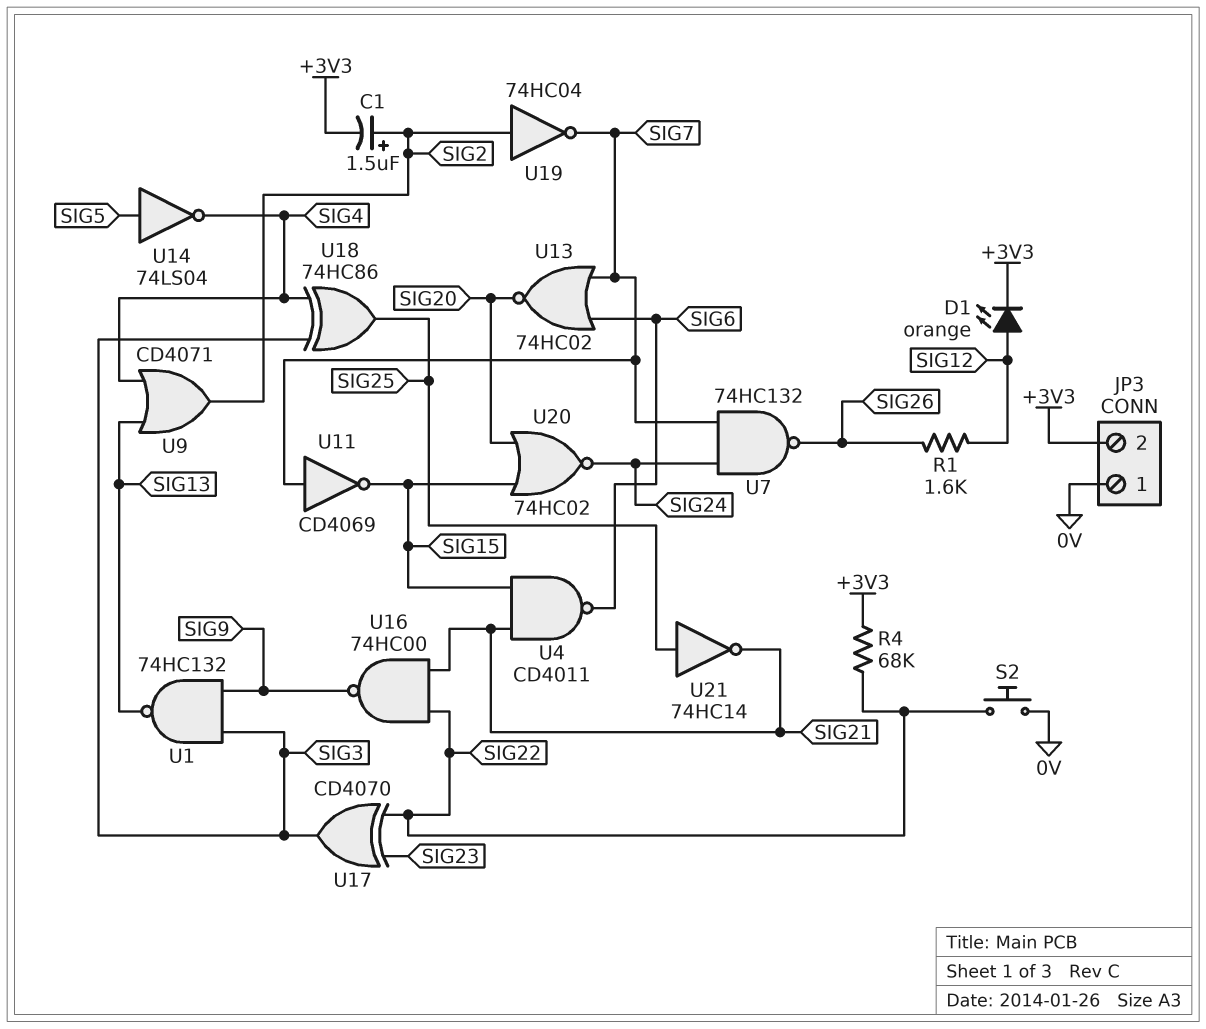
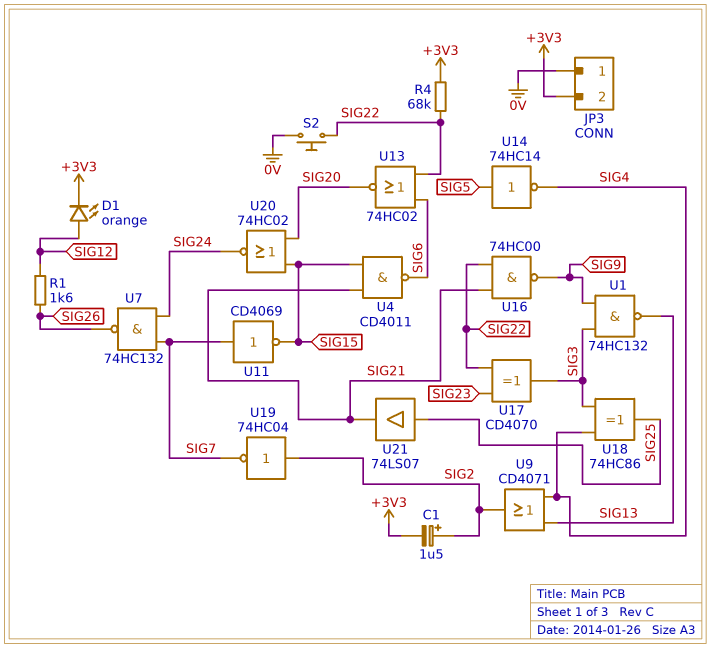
U13: NOR 74HC02 (in SIG6, in SIG7, out SIG20) -> NOR 74HC02 (in SIG6, in SIG22, out SIG20)
U14: NOT 74LS04 (in SIG5, out SIG4) -> NOT 74HC14 (in SIG5, out SIG4)
U21: NOT 74HC14 (in SIG25, out SIG21) -> buffer 74LS07 (in SIG25, out SIG21)

